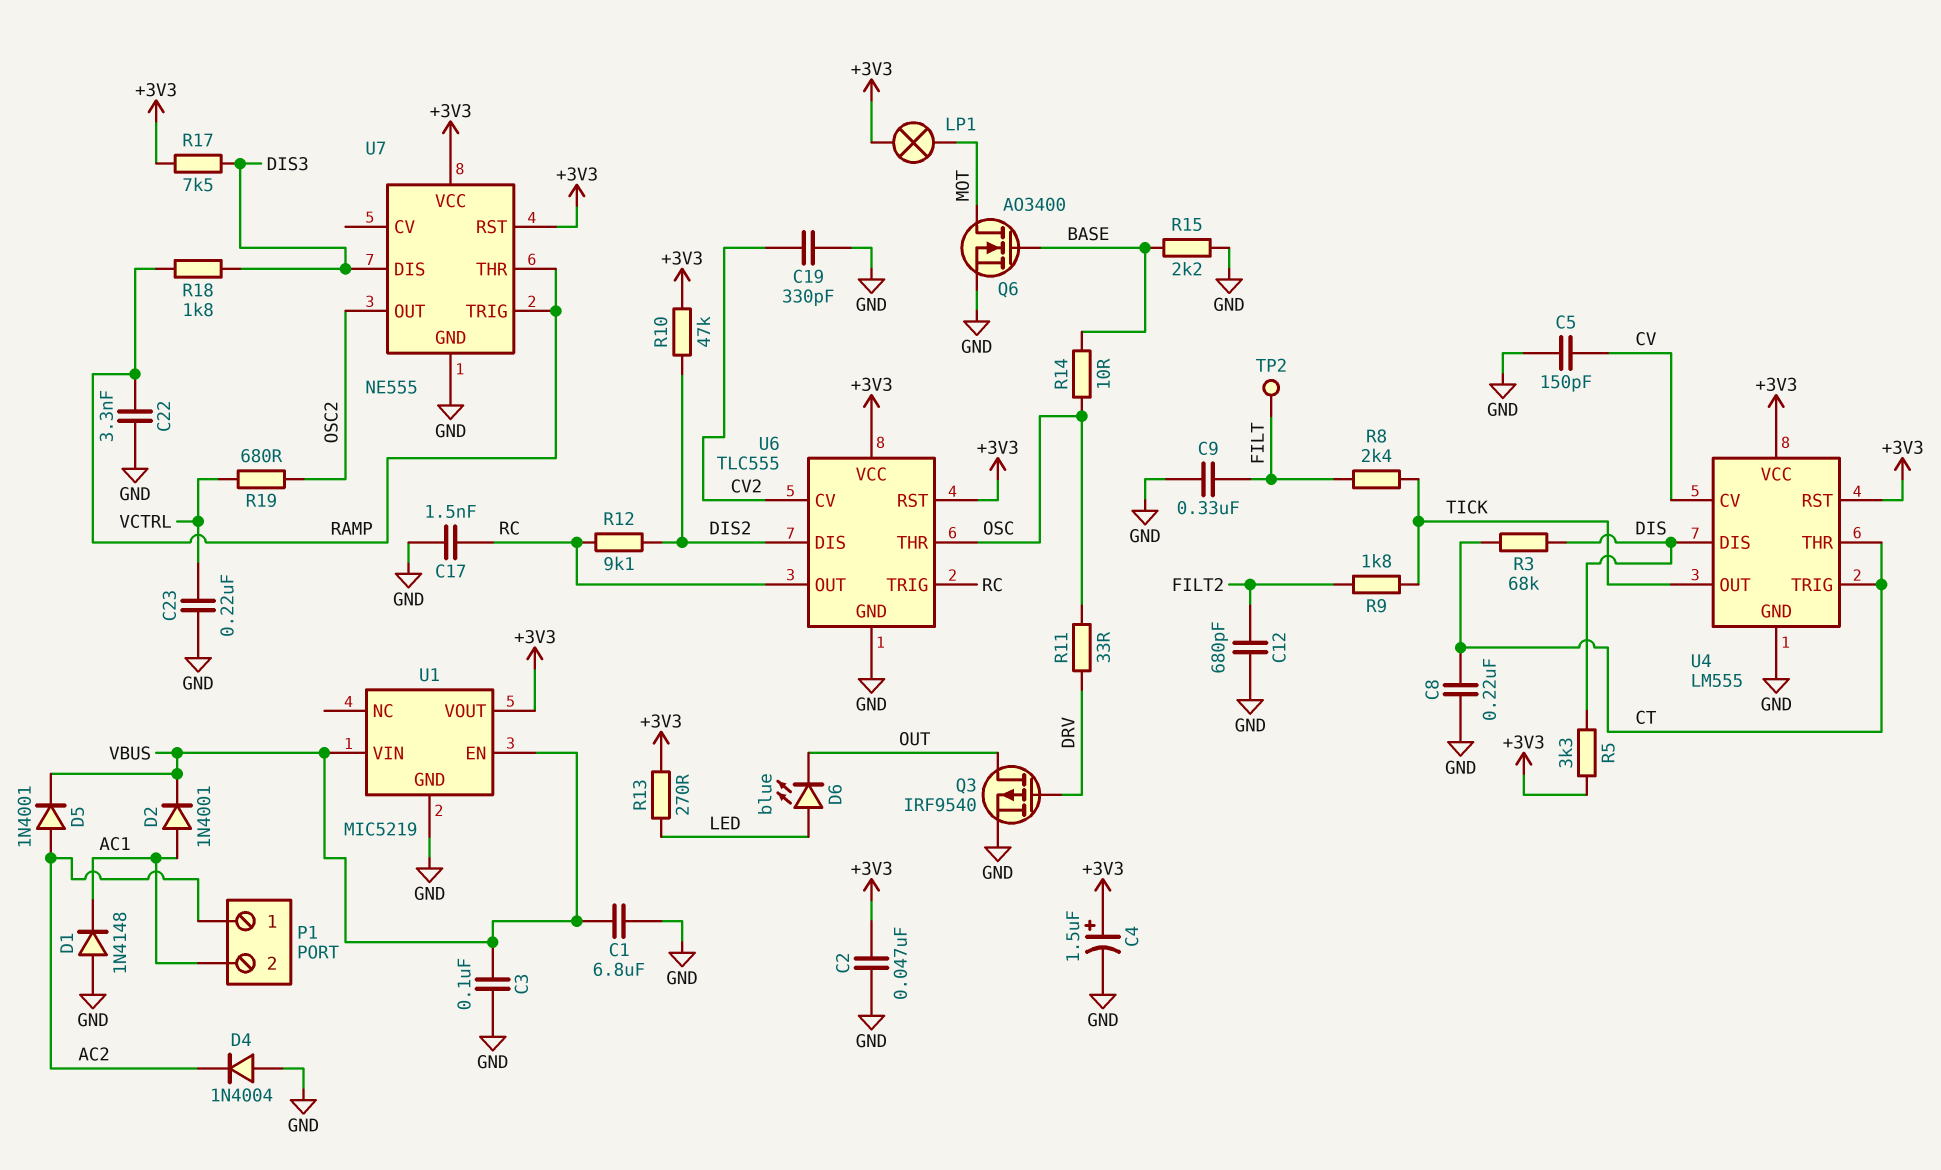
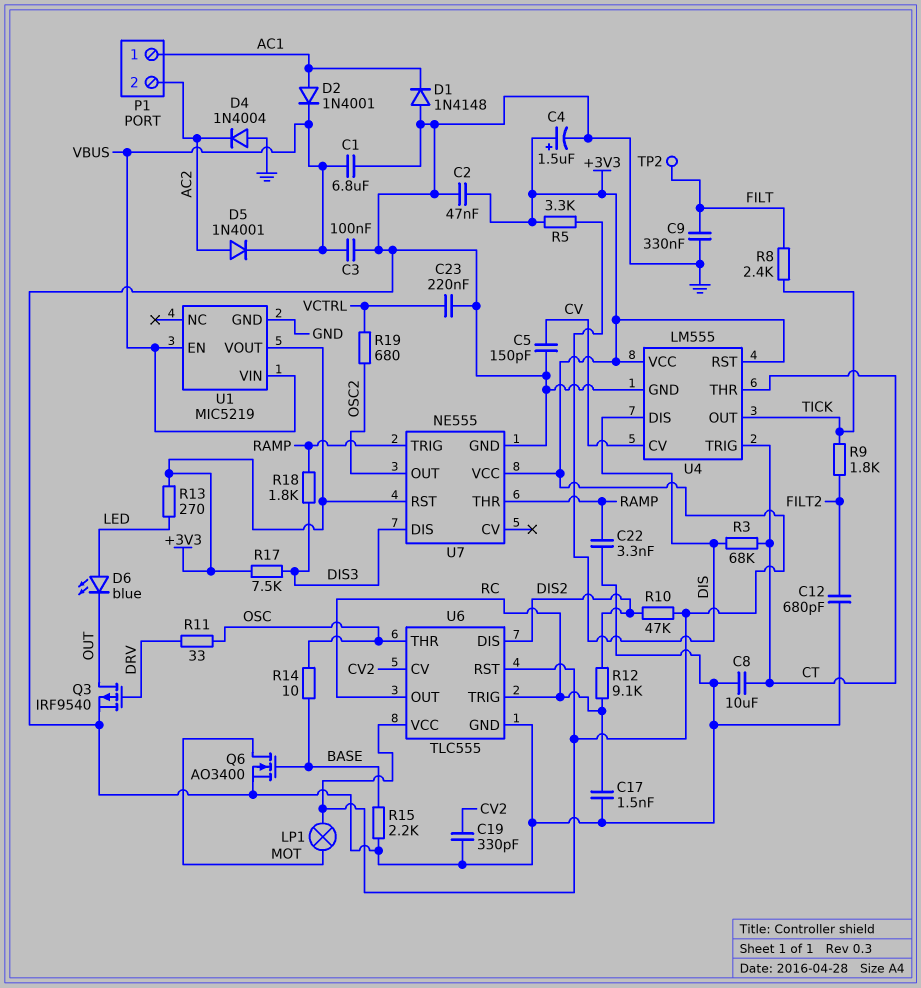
C8: 220nF (CT, GND) -> 10uF (CT, GND)
P1 pin 1: AC2 -> AC1
P1 pin 2: AC1 -> AC2

